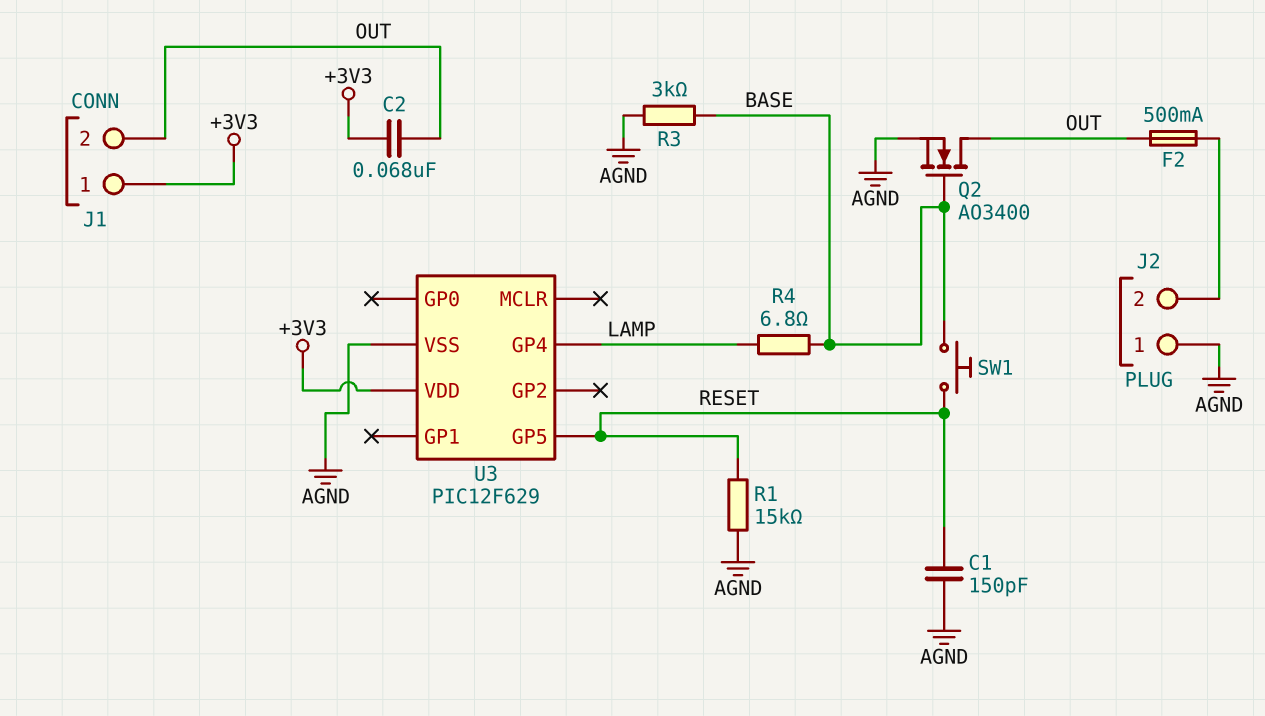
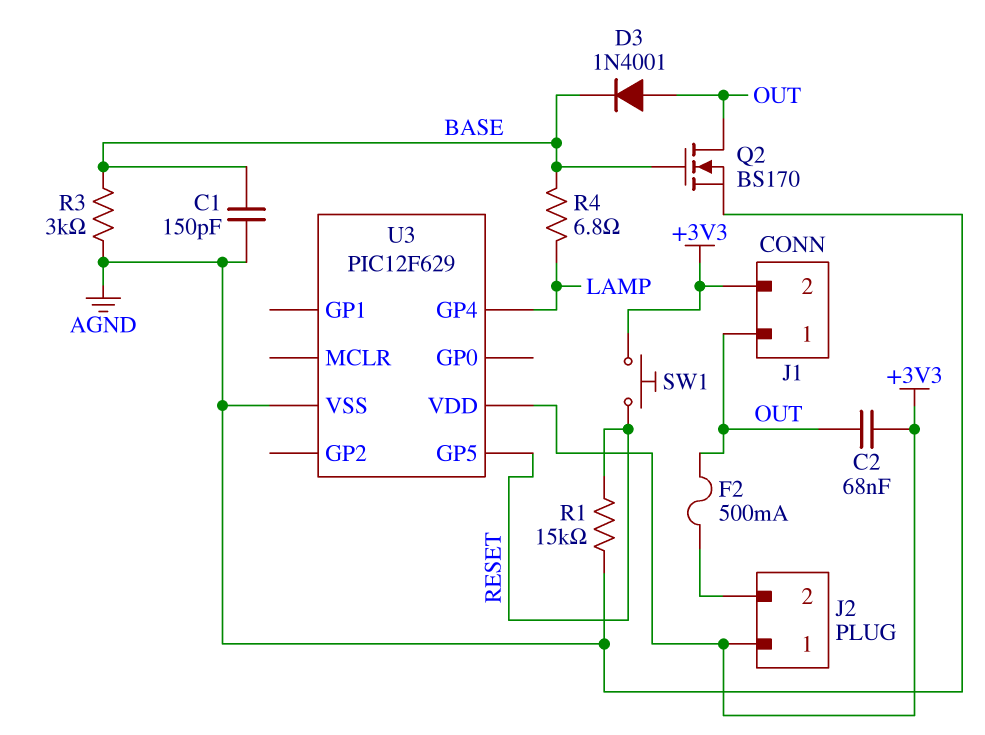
C1: 150pF (AGND, RESET) -> 150pF (AGND, BASE)
D3: none -> diode 1N4001 (A OUT, K BASE)
J1 pin 1: +3V3 -> OUT
J1 pin 2: OUT -> +3V3
J2 pin 1: AGND -> +3V3
Q2: NMOS AO3400 (G BASE, D OUT, S AGND) -> NMOS BS170 (G BASE, D OUT, S AGND)
SW1: button (BASE, RESET) -> button (+3V3, RESET)

